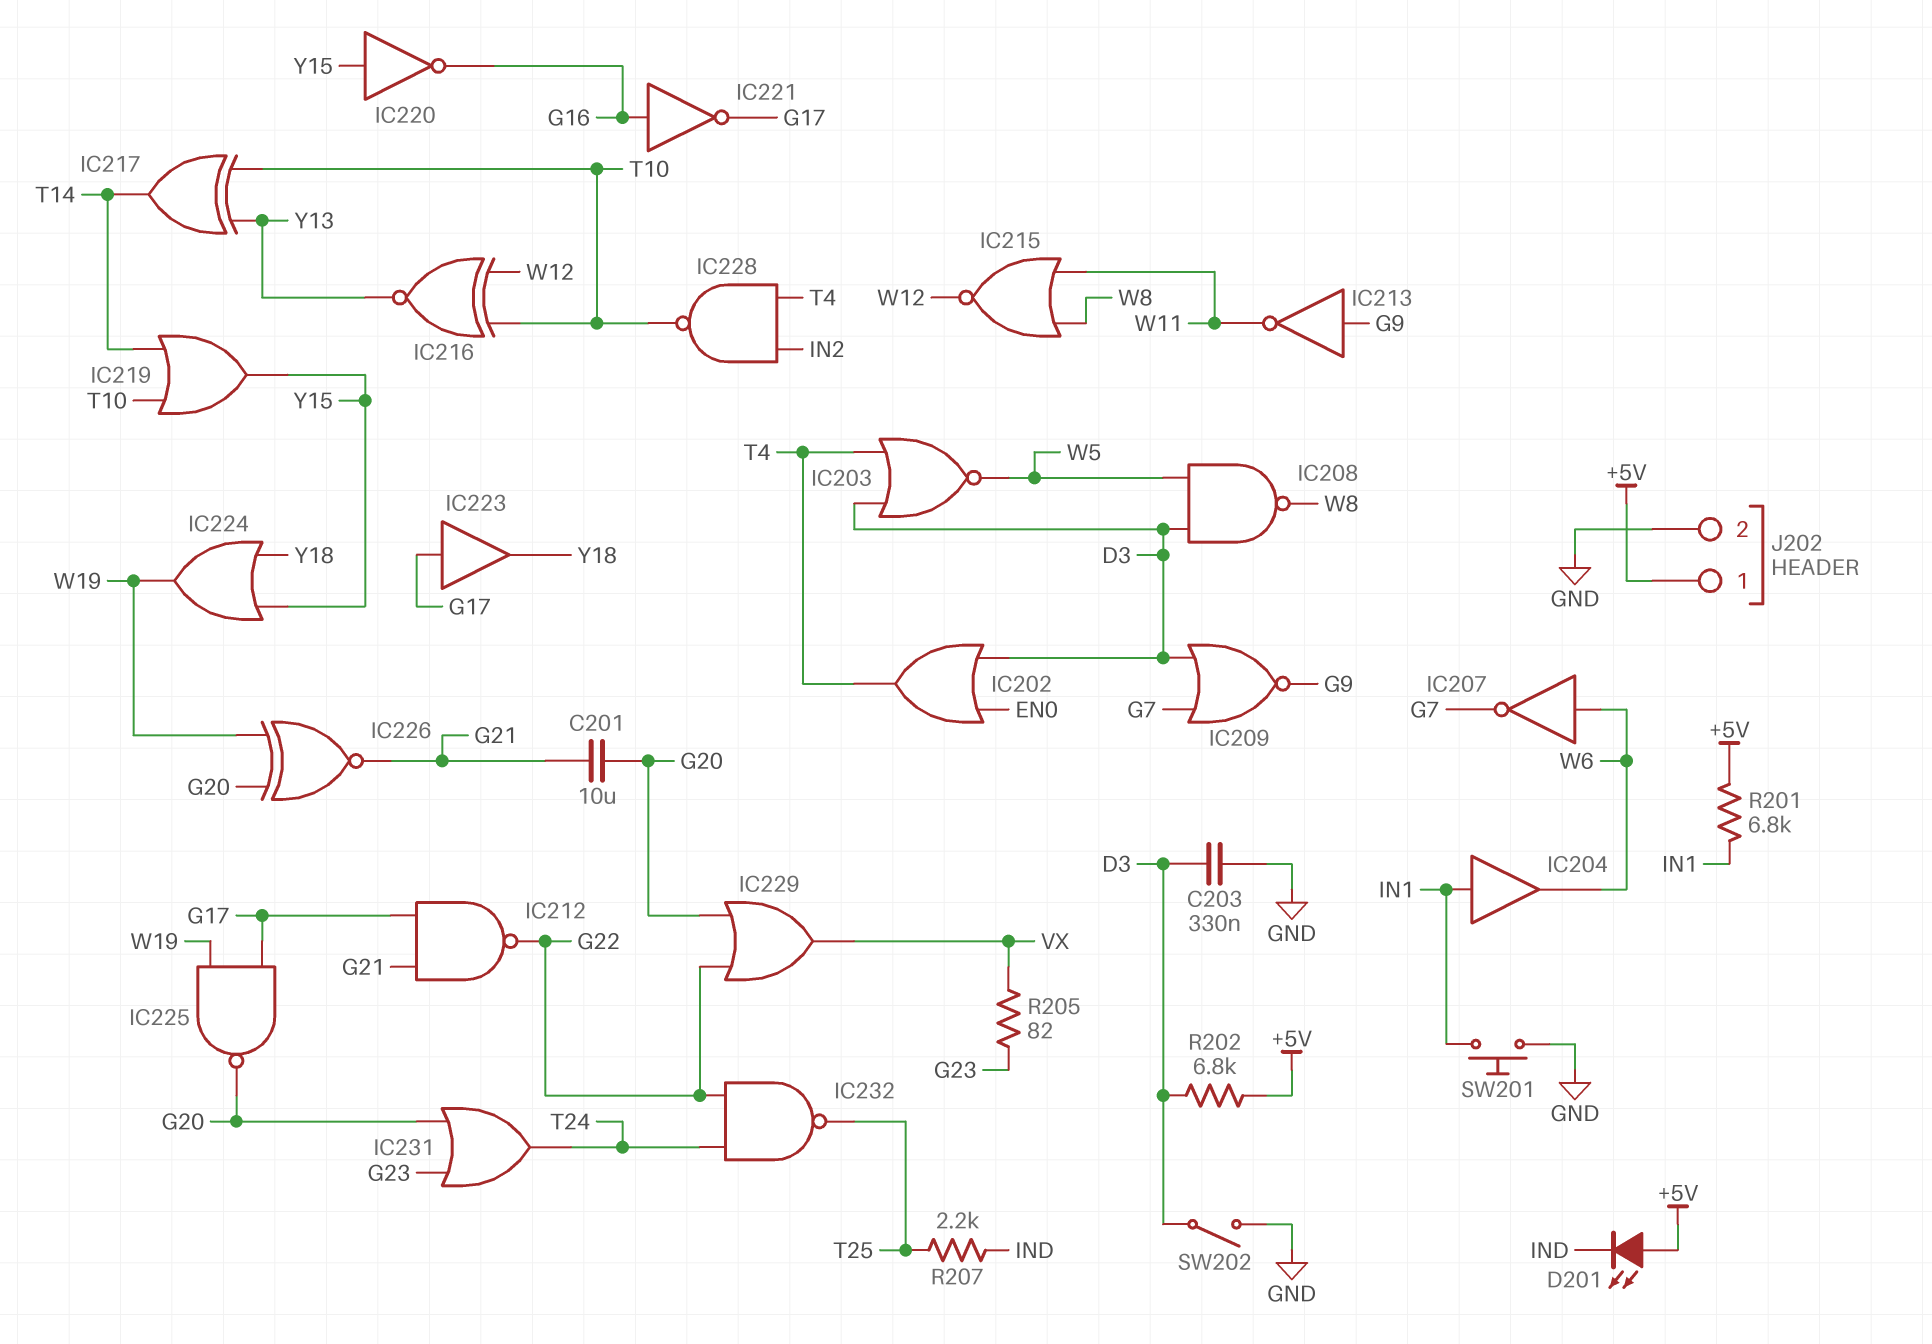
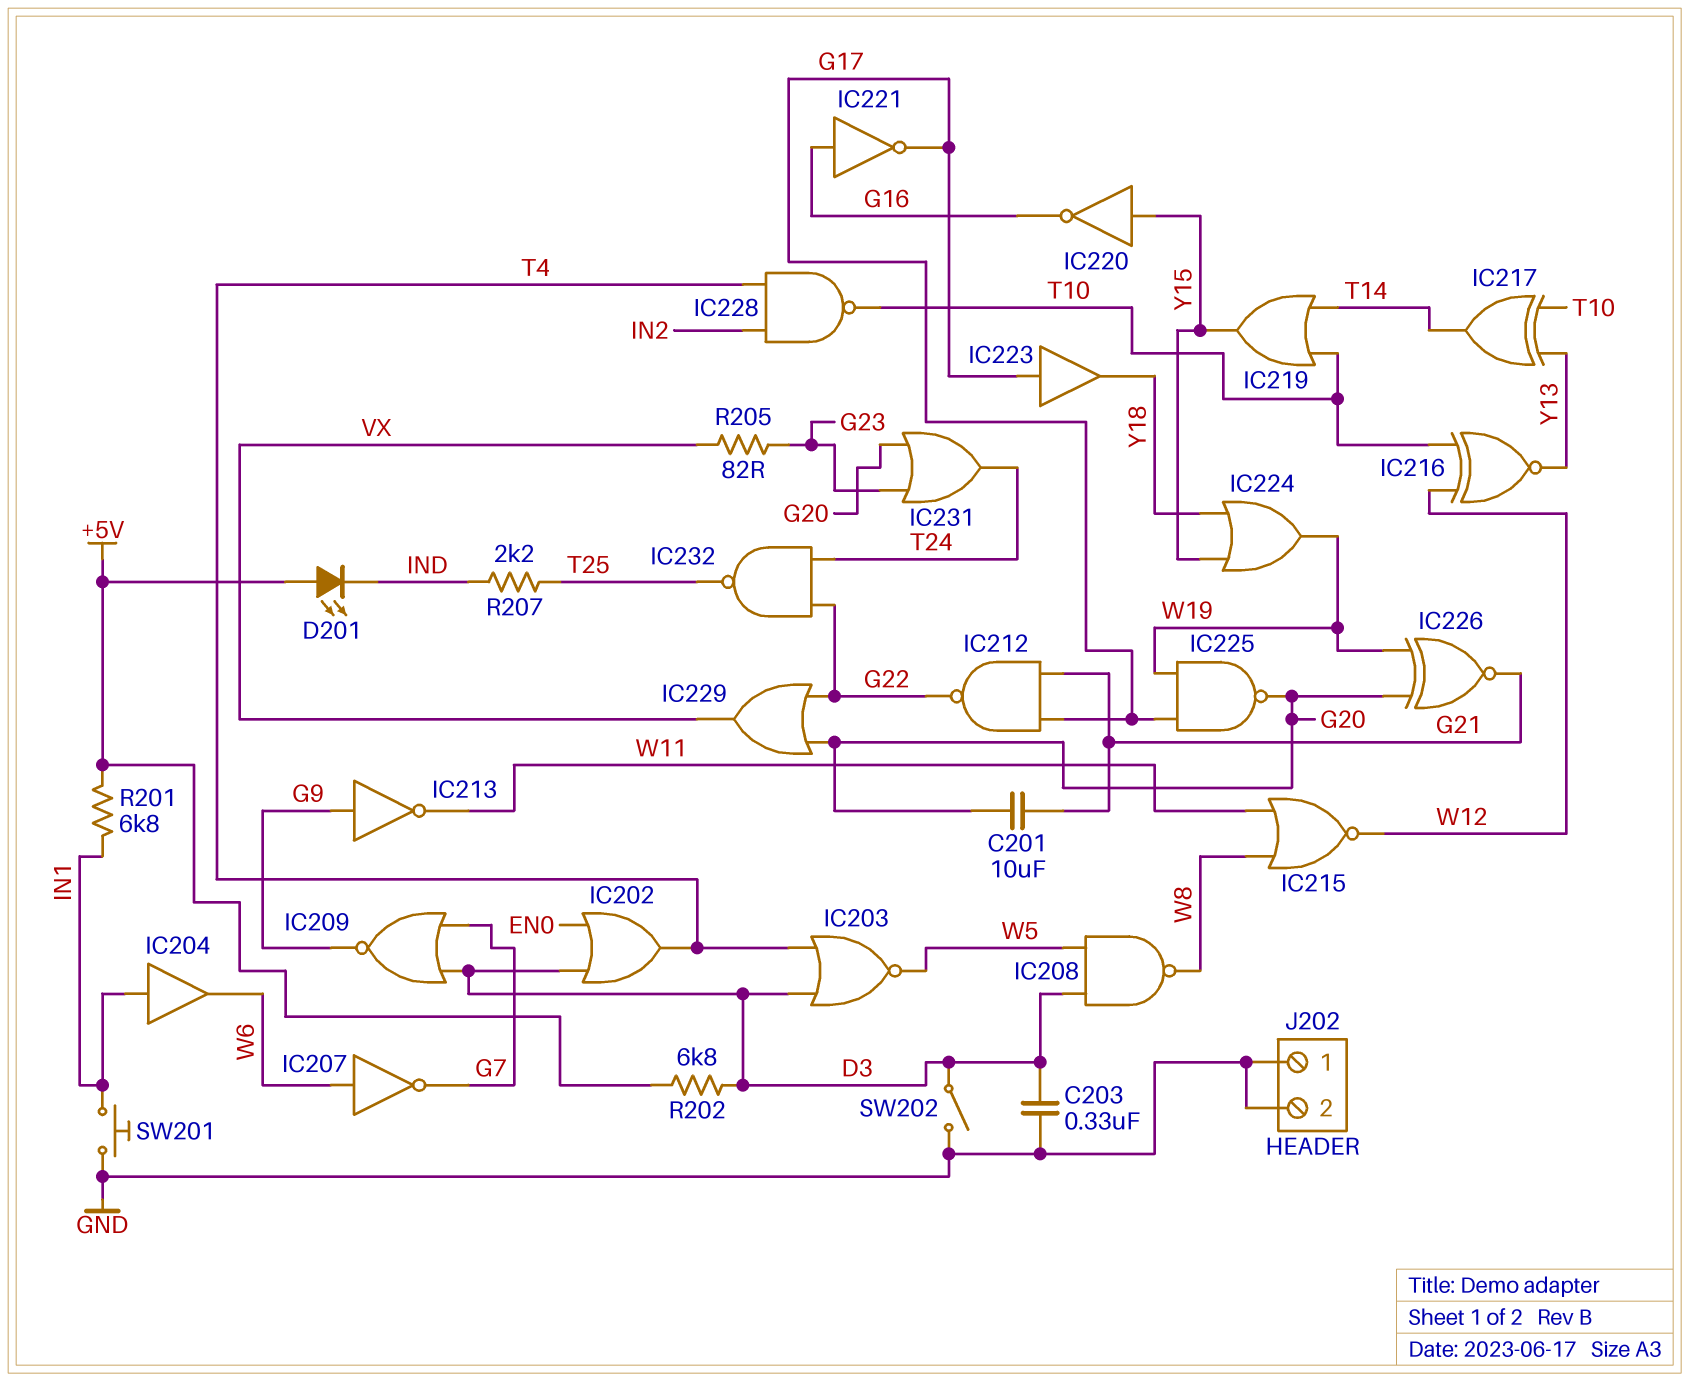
J202 pin 1: +5V -> GND

